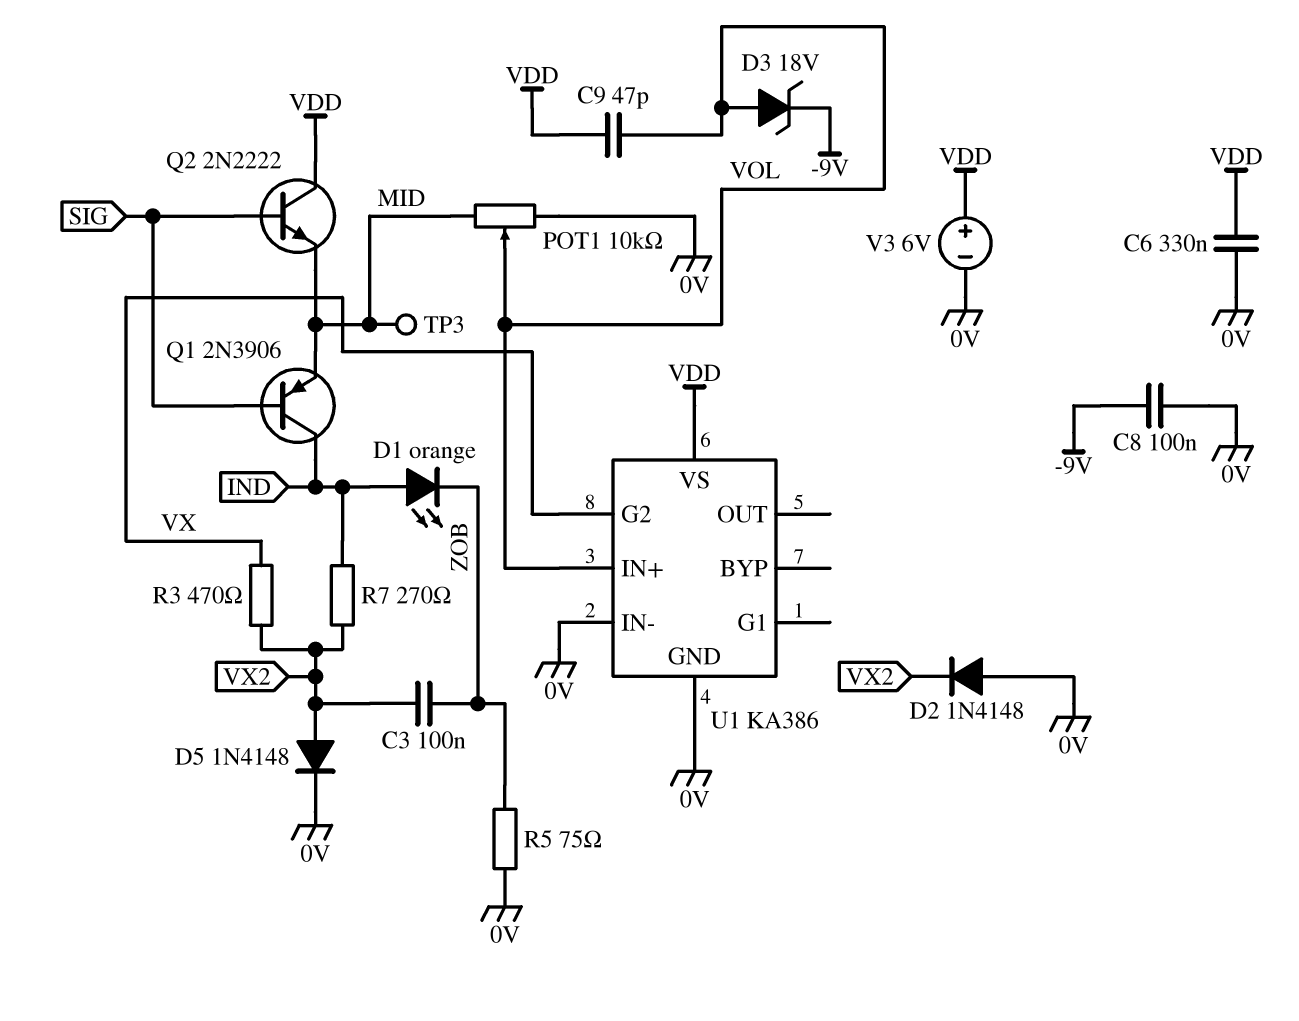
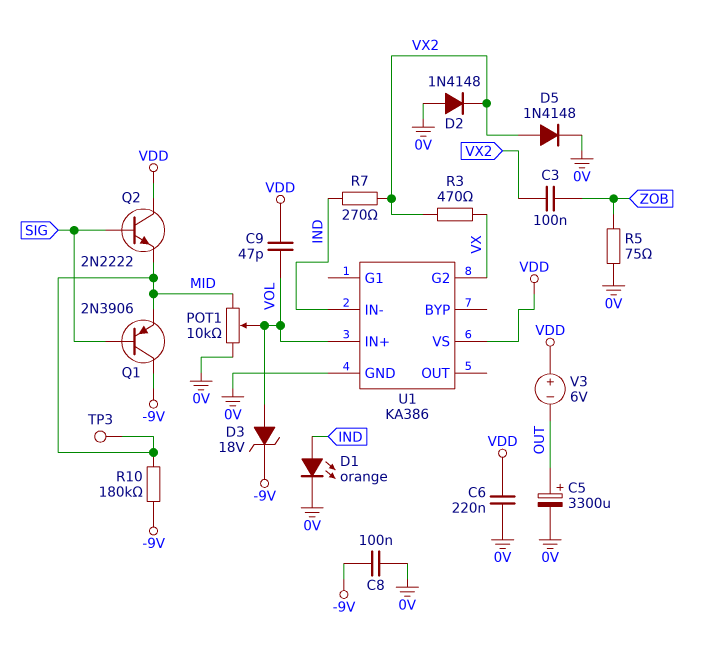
C5: none -> 3300uF (plus OUT, minus 0V)
C6: 330nF (0V, VDD) -> 220nF (0V, VDD)
D1: LED orange (A IND, K ZOB) -> LED orange (A IND, K 0V)
Q1: PNP 2N3906 (B SIG, C IND, E MID) -> PNP 2N3906 (B SIG, C -9V, E MID)
R10: none -> 180k (-9V, MID)
U1 pin IN-: 0V -> IND
V3: 6V (plus VDD, minus 0V) -> 6V (plus VDD, minus OUT)

